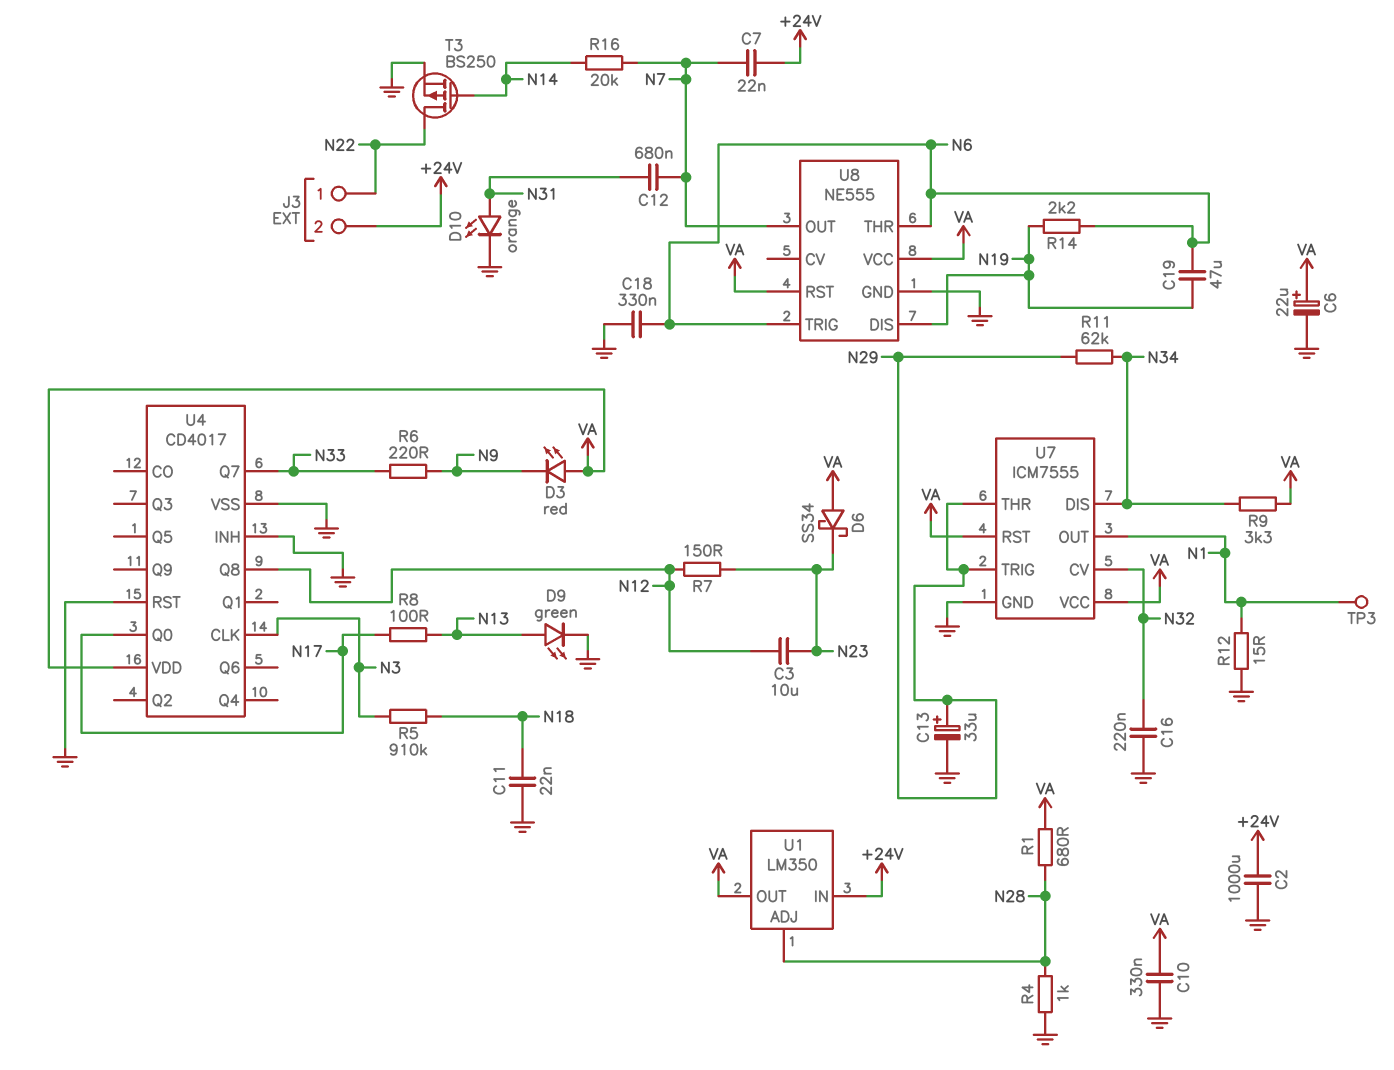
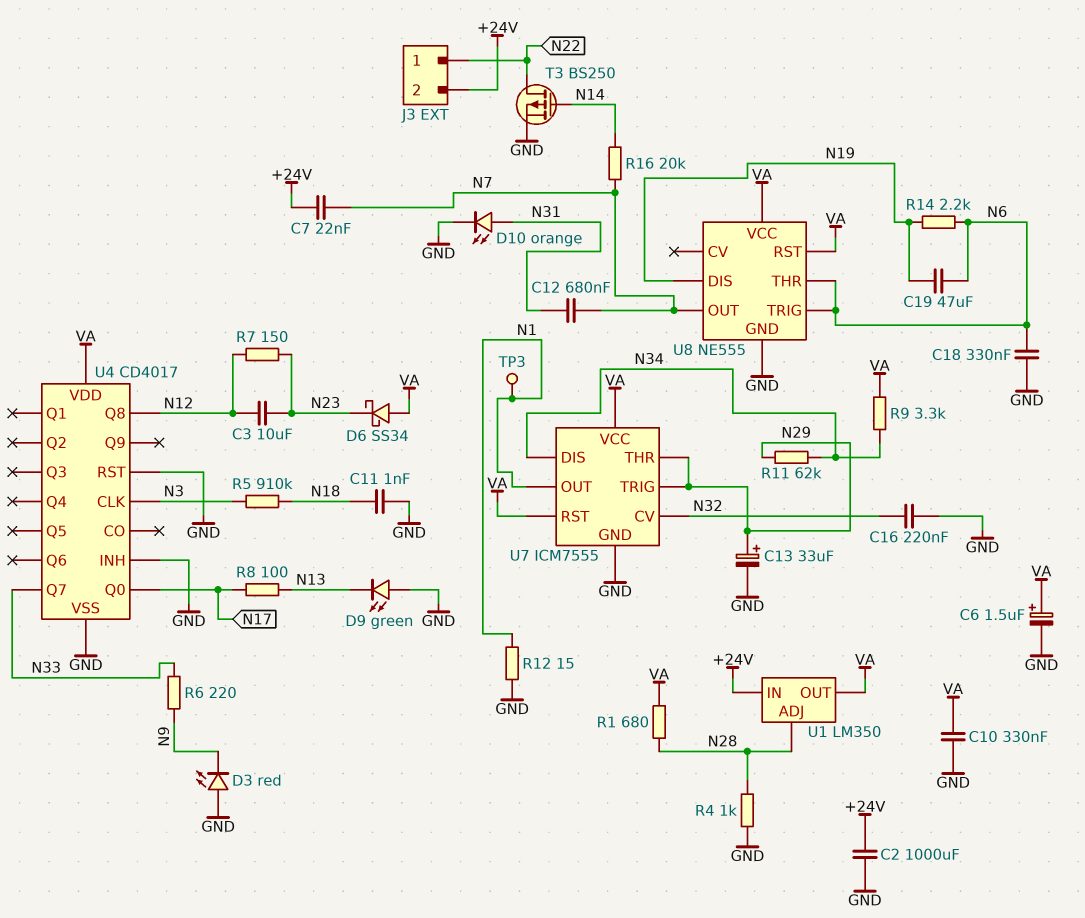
C6: 22uF (plus VA, minus GND) -> 1.5uF (plus VA, minus GND)
C11: 22nF (GND, N18) -> 1nF (GND, N18)
D3: LED red (A VA, K N9) -> LED red (A GND, K N9)
D9: LED green (A N13, K GND) -> LED green (A GND, K N13)

